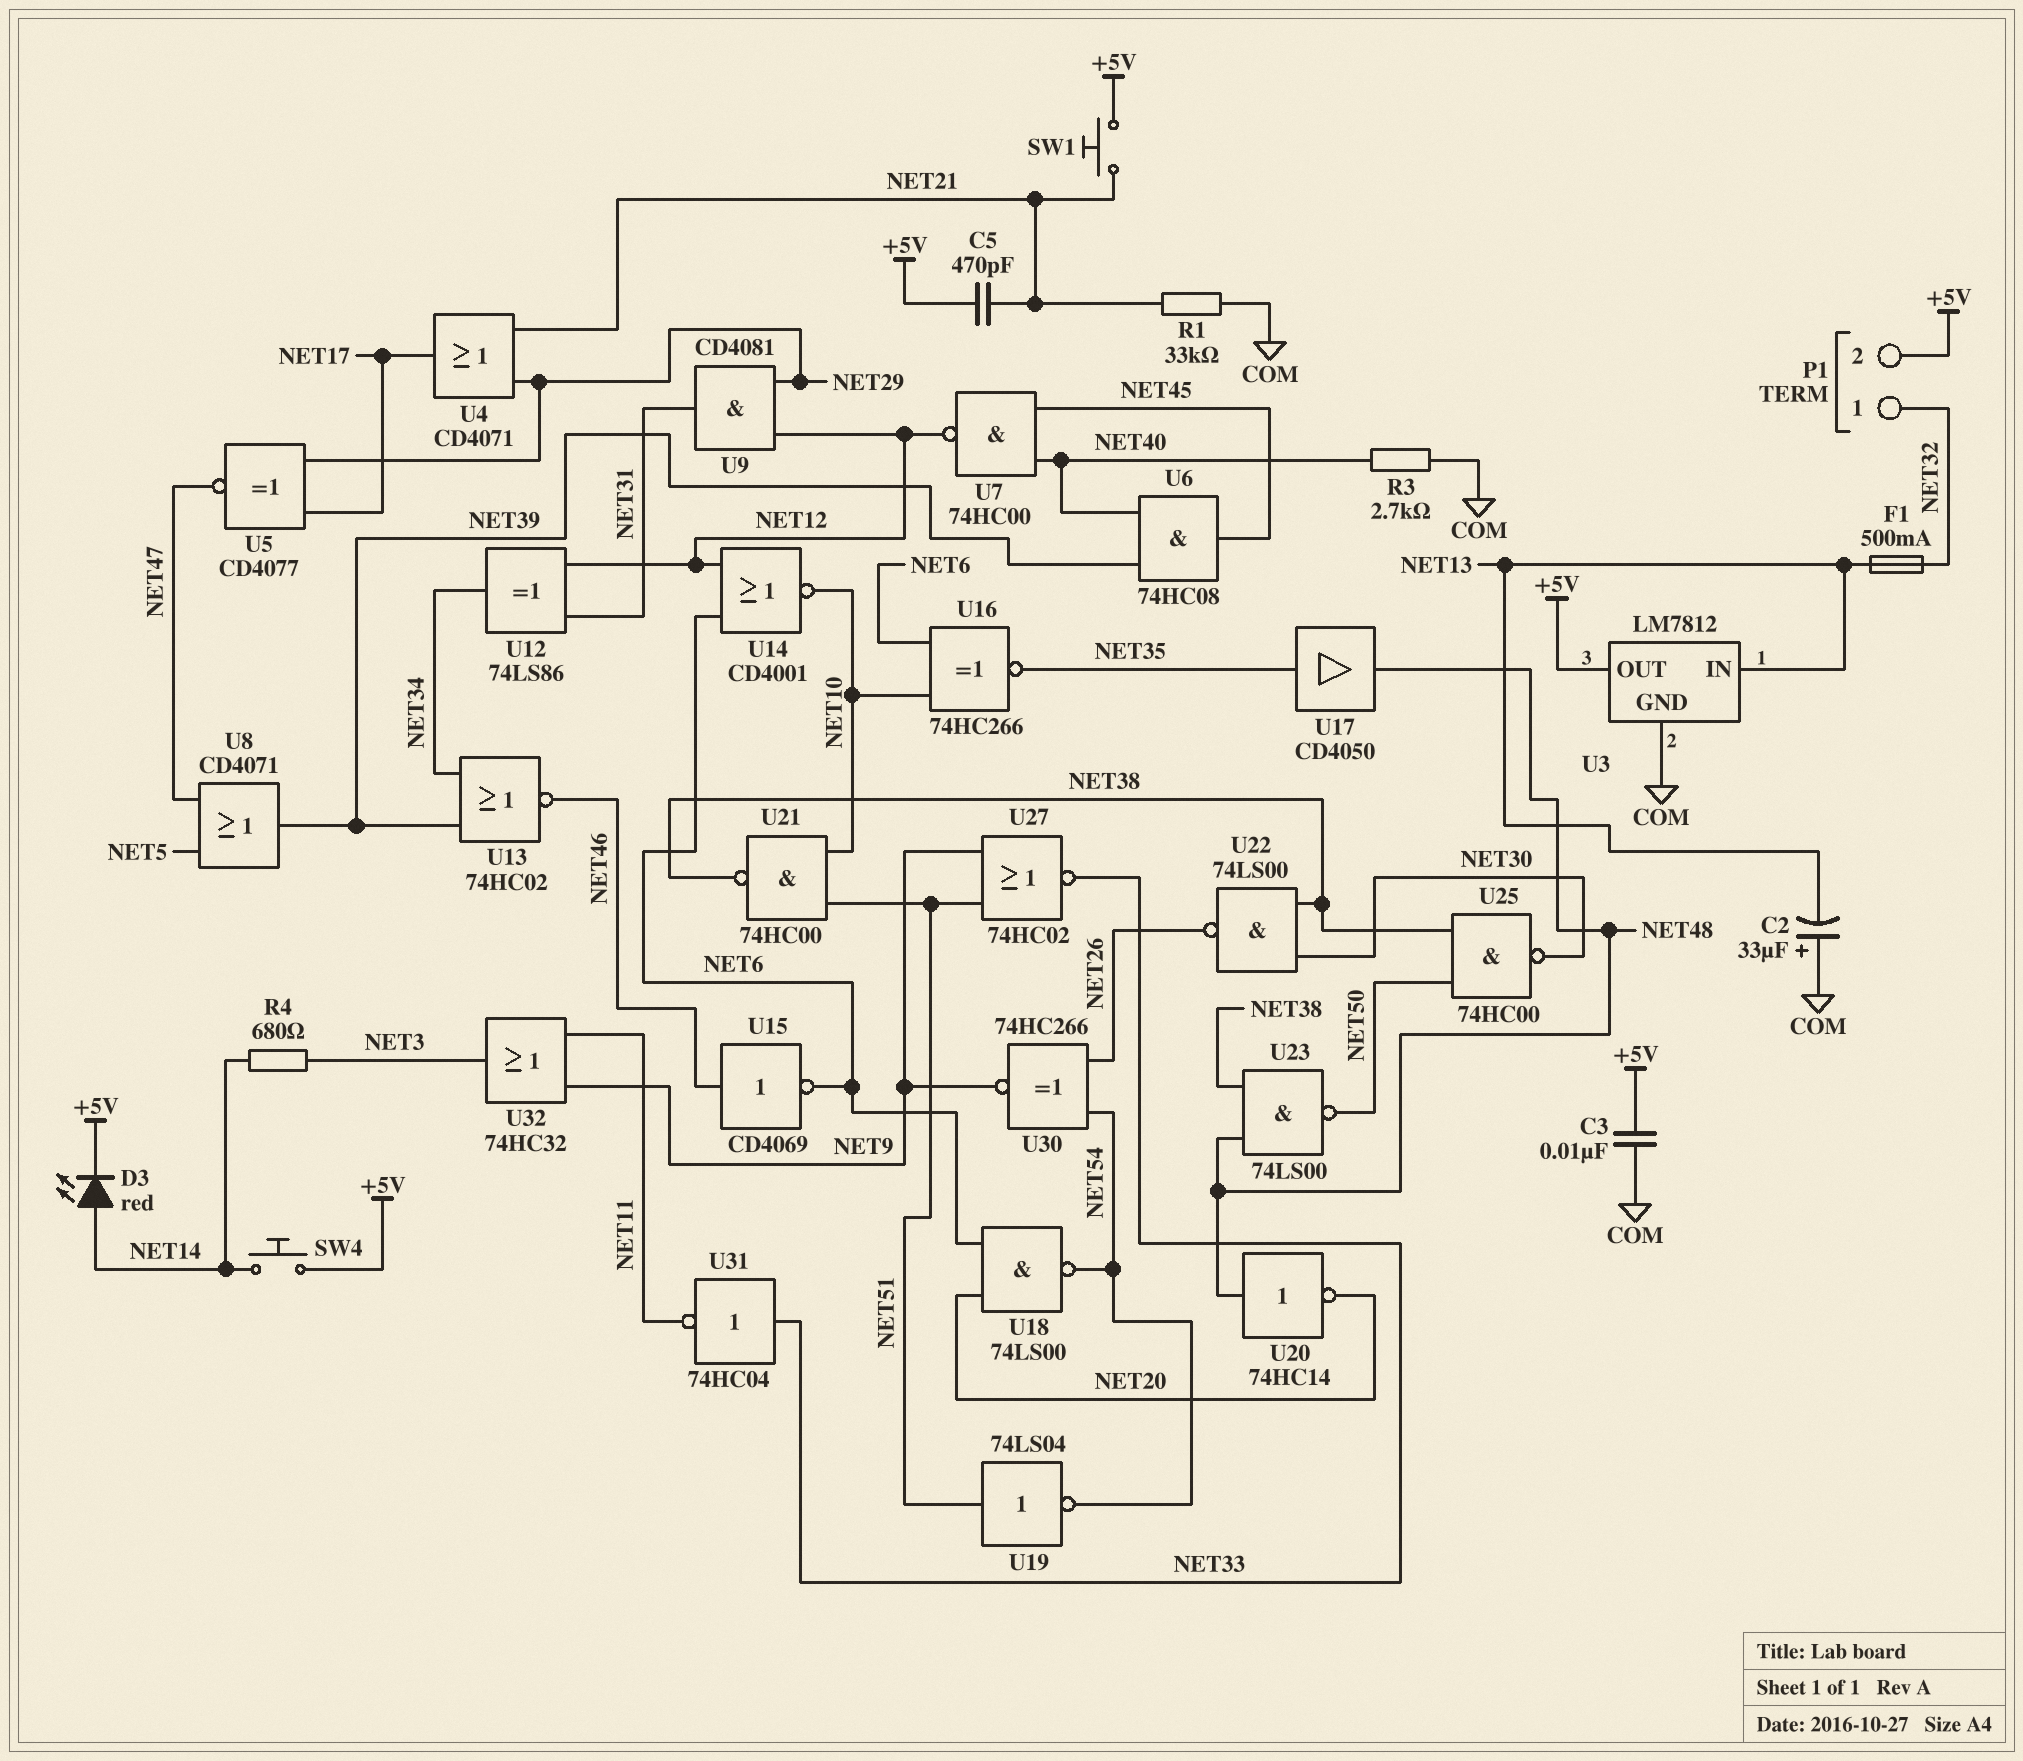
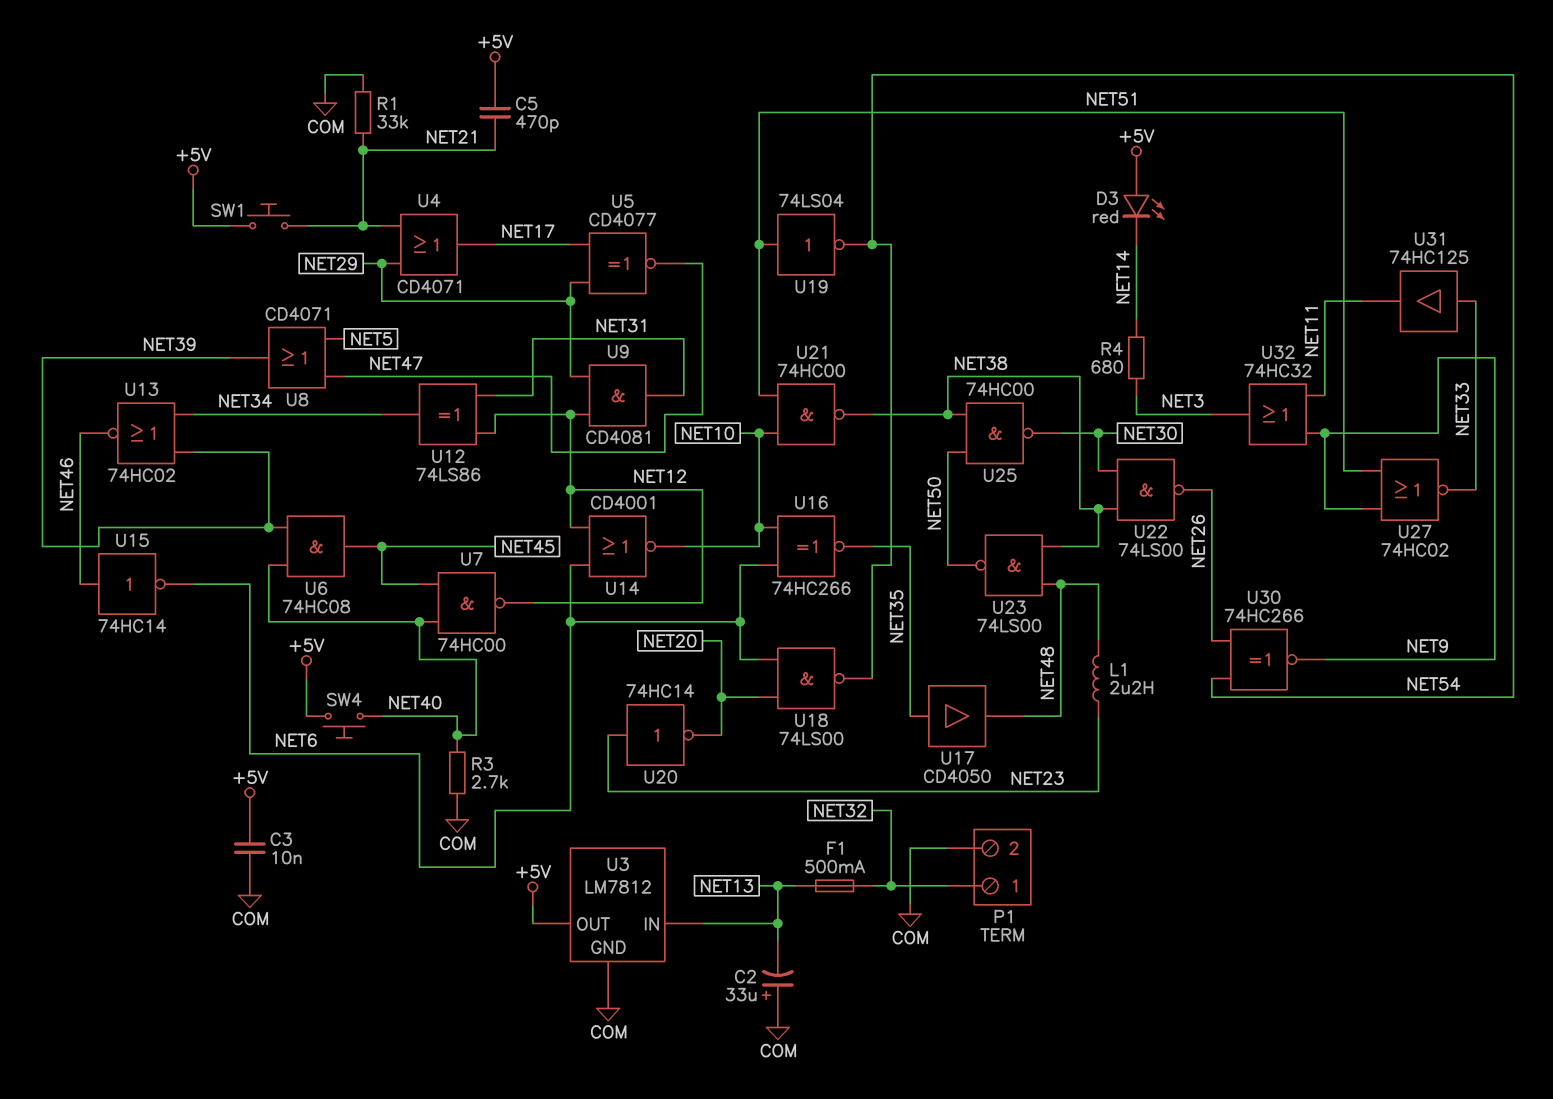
D3: LED red (A NET14, K +5V) -> LED red (A +5V, K NET14)
L1: none -> 2.2uH (NET23, NET48)
P1 pin 2: +5V -> COM
SW4: button (+5V, NET14) -> button (+5V, NET40)
U15: NOT CD4069 (in NET46, out NET6) -> NOT 74HC14 (in NET46, out NET6)
U20: NOT 74HC14 (in NET48, out NET20) -> NOT 74HC14 (in NET23, out NET20)
U31: NOT 74HC04 (in NET33, out NET11) -> buffer 74HC125 (in NET33, out NET11)

